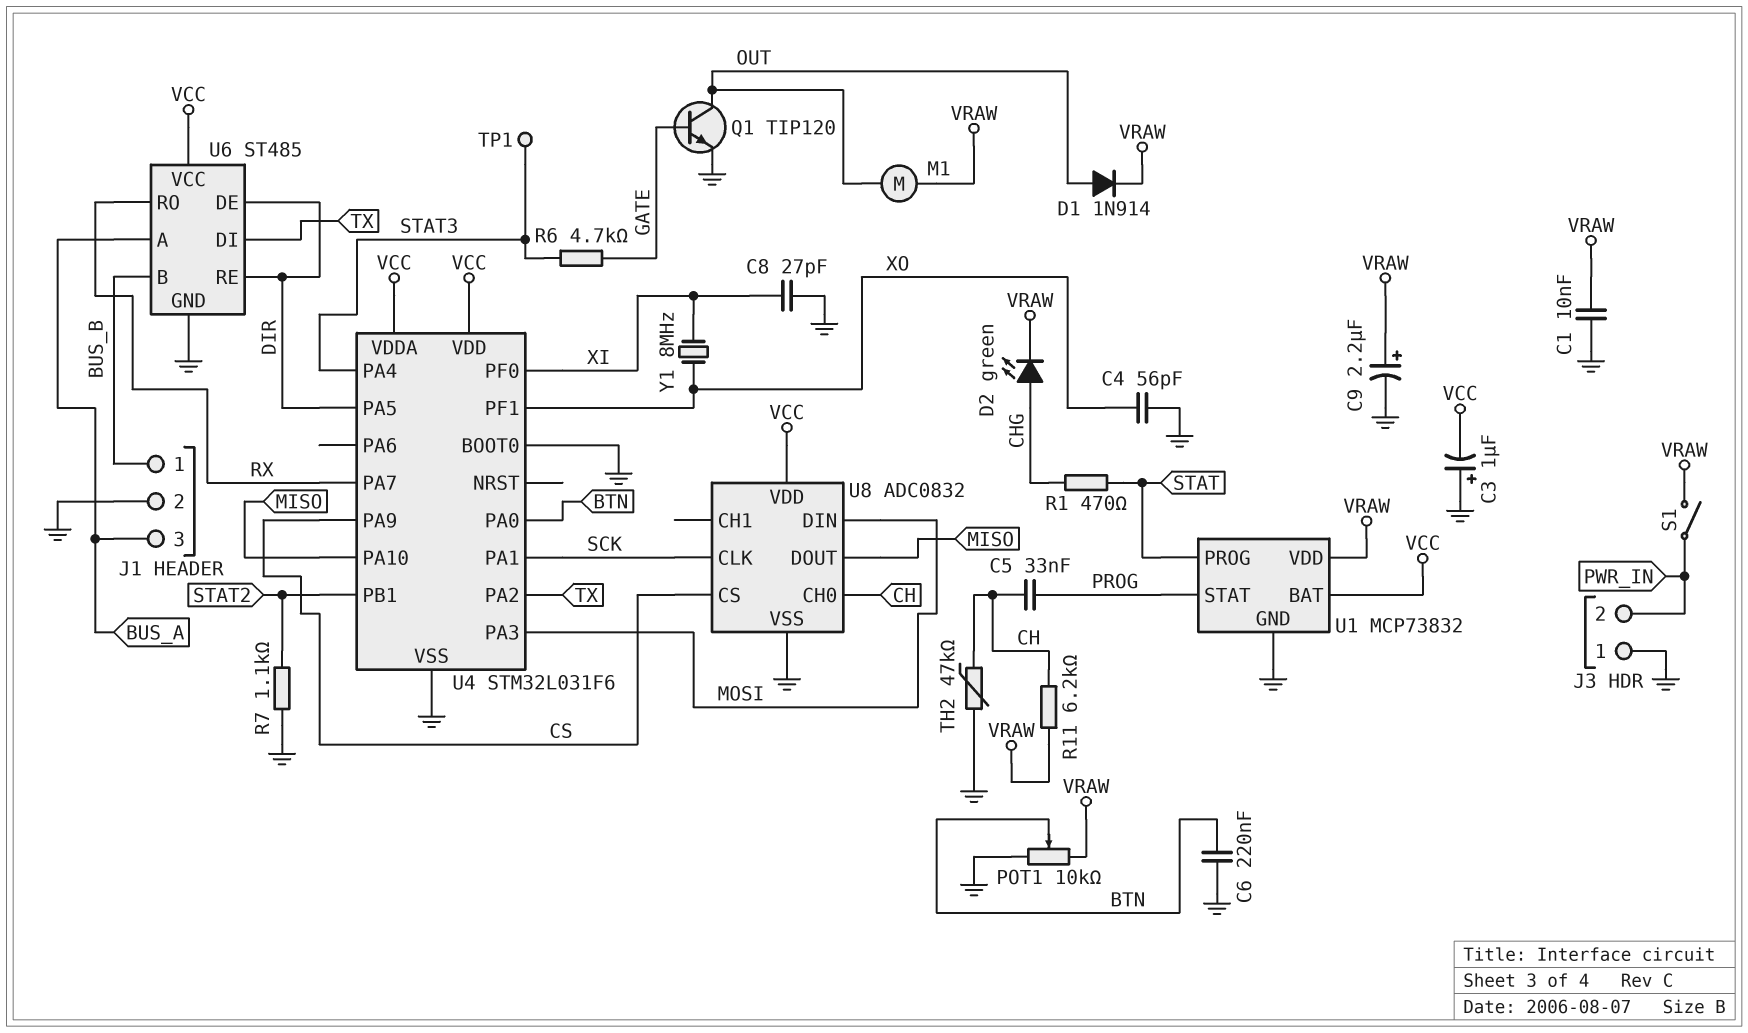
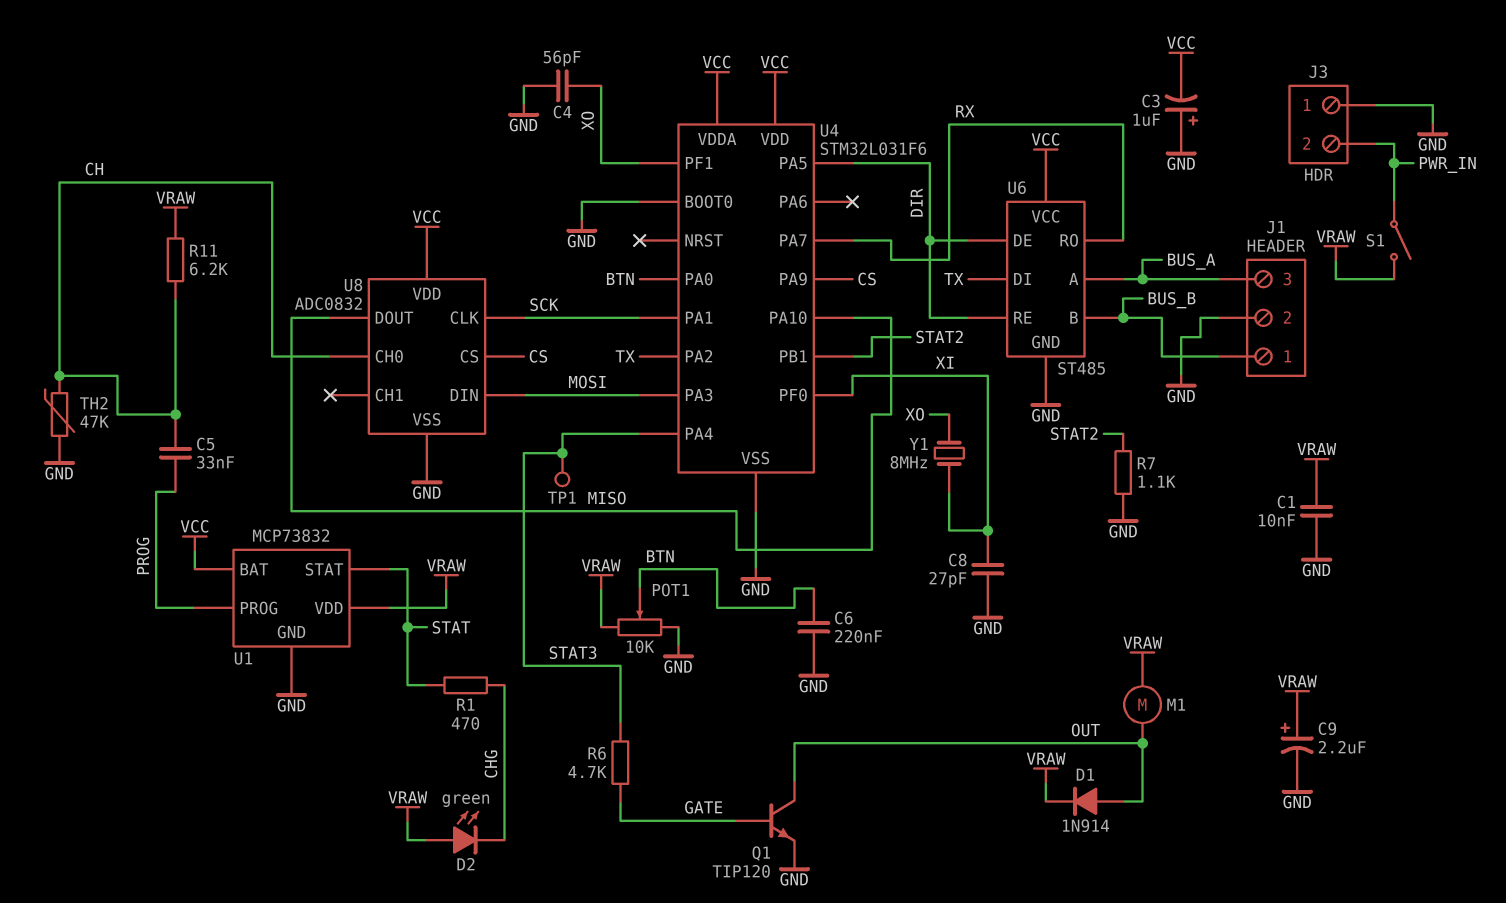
D2: LED green (A CHG, K VRAW) -> LED green (A VRAW, K CHG)
U1 pin PROG: STAT -> PROG
U1 pin STAT: PROG -> STAT

